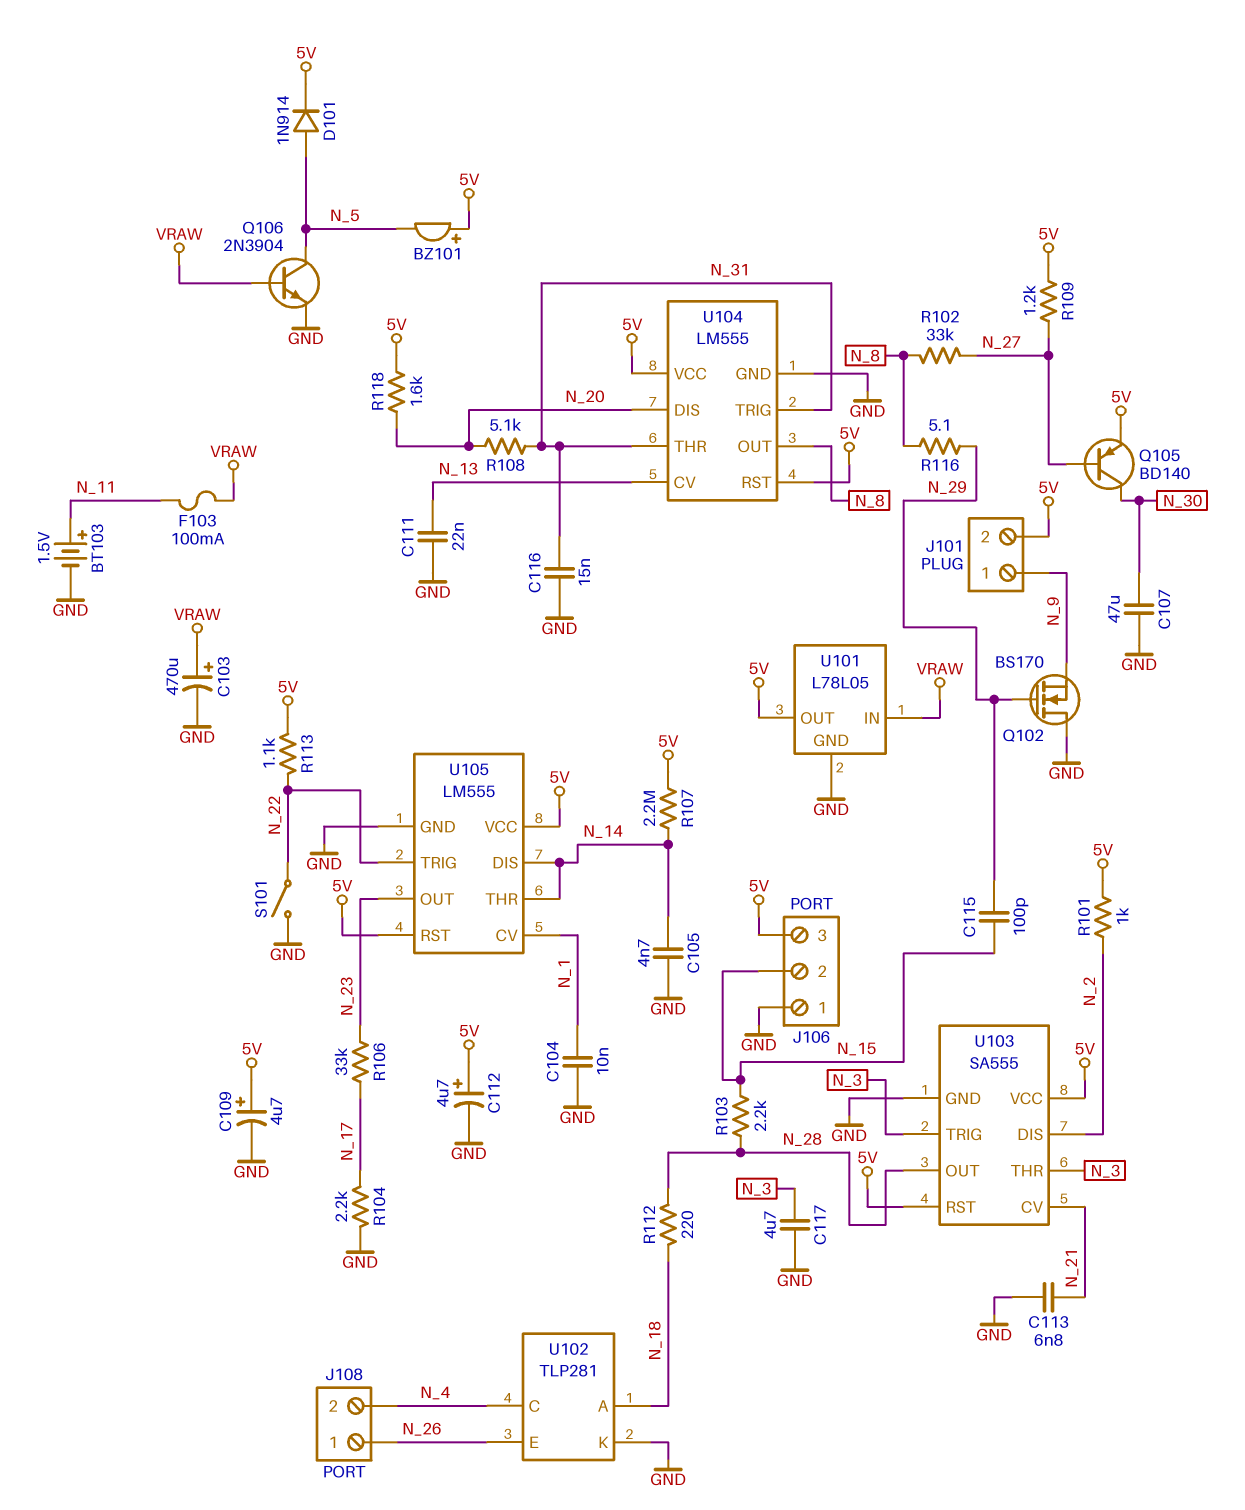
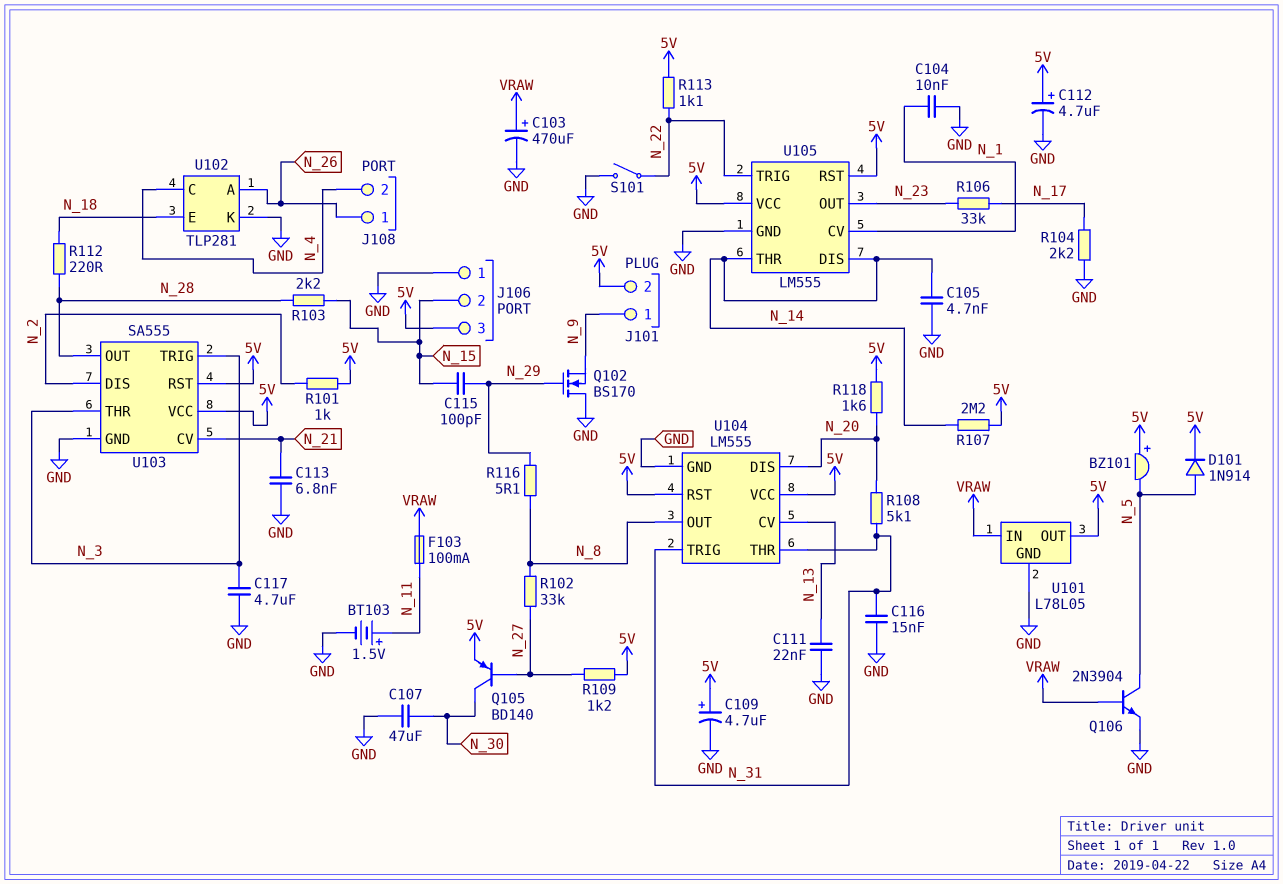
U102 pin A: N_18 -> N_26
U102 pin E: N_26 -> N_18

